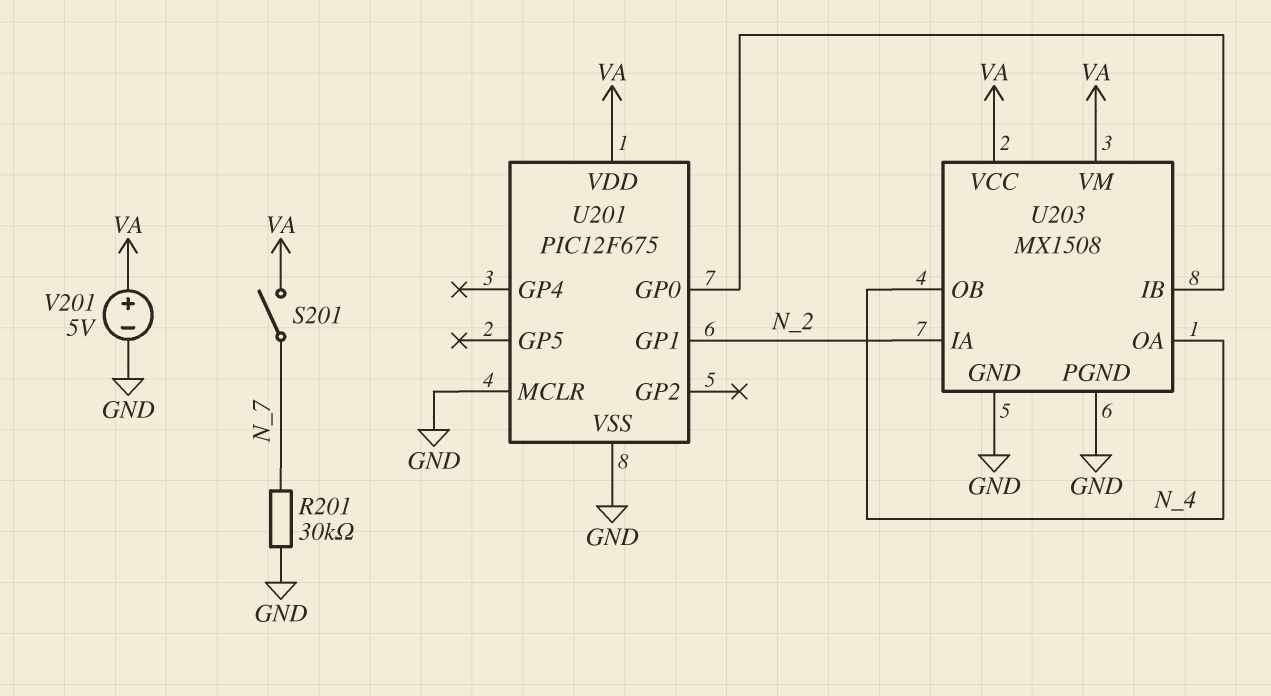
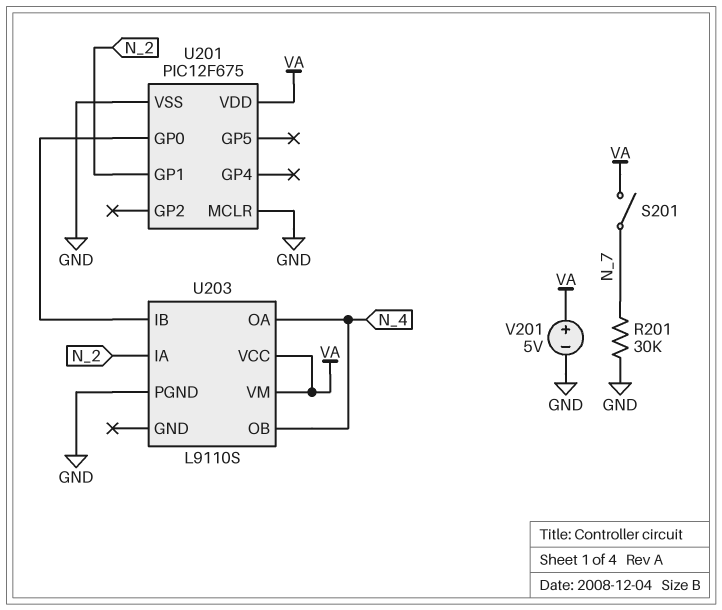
U203: MX1508 -> L9110S
U203 pin GND: GND -> none

